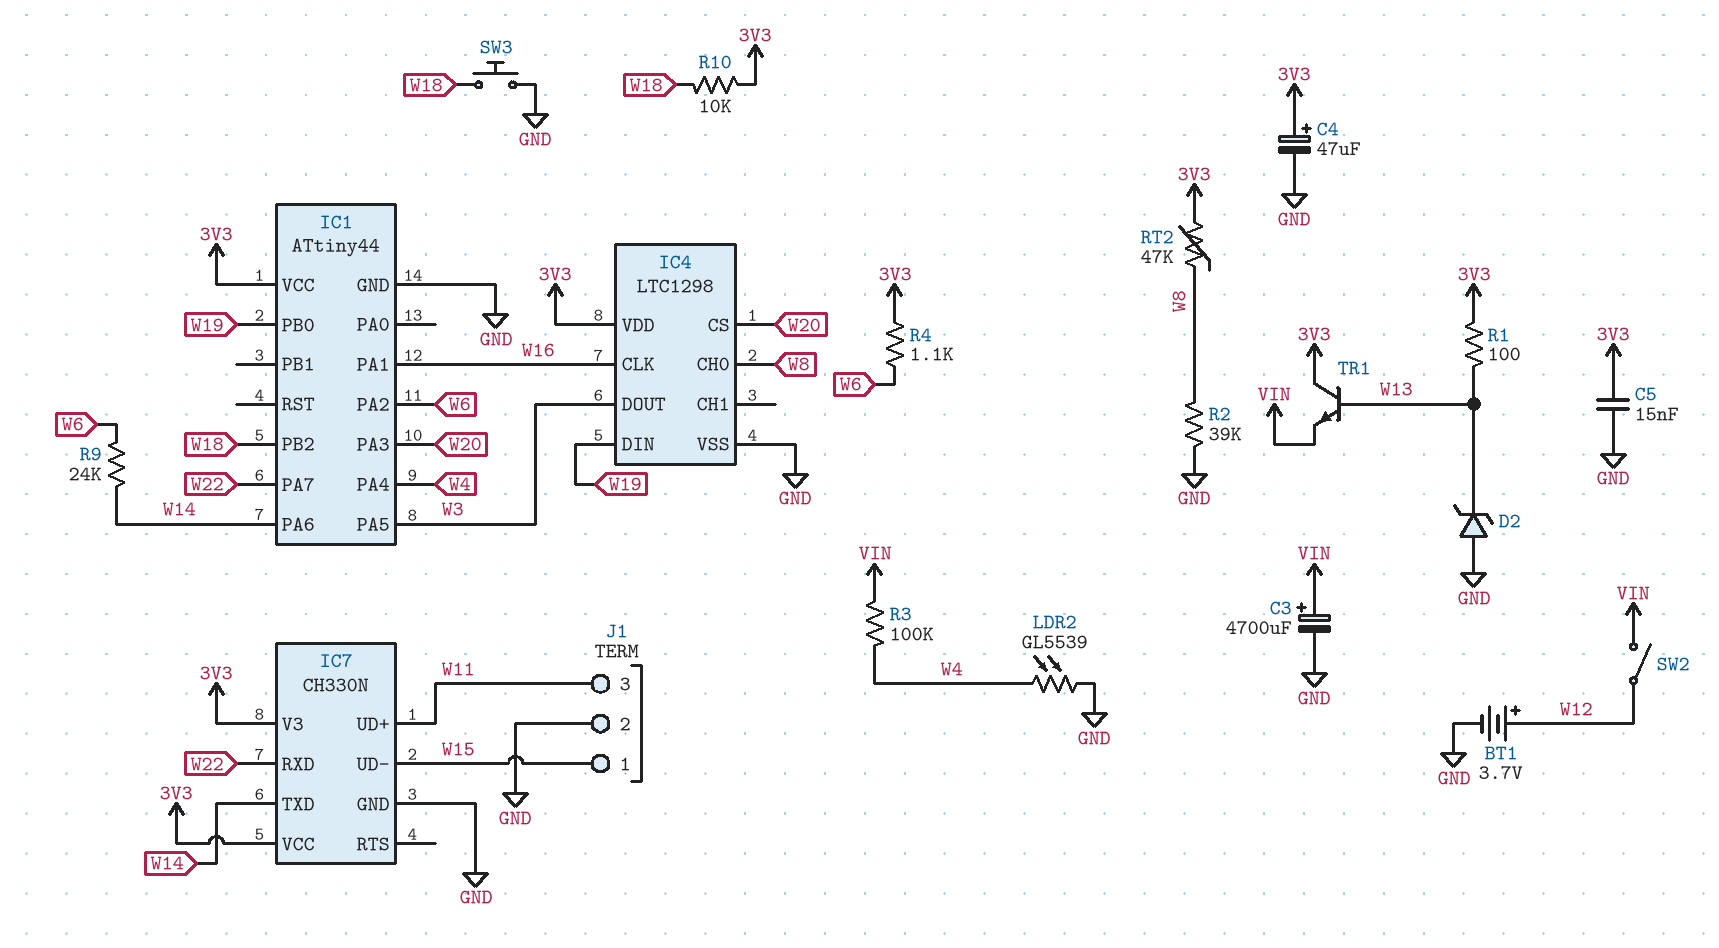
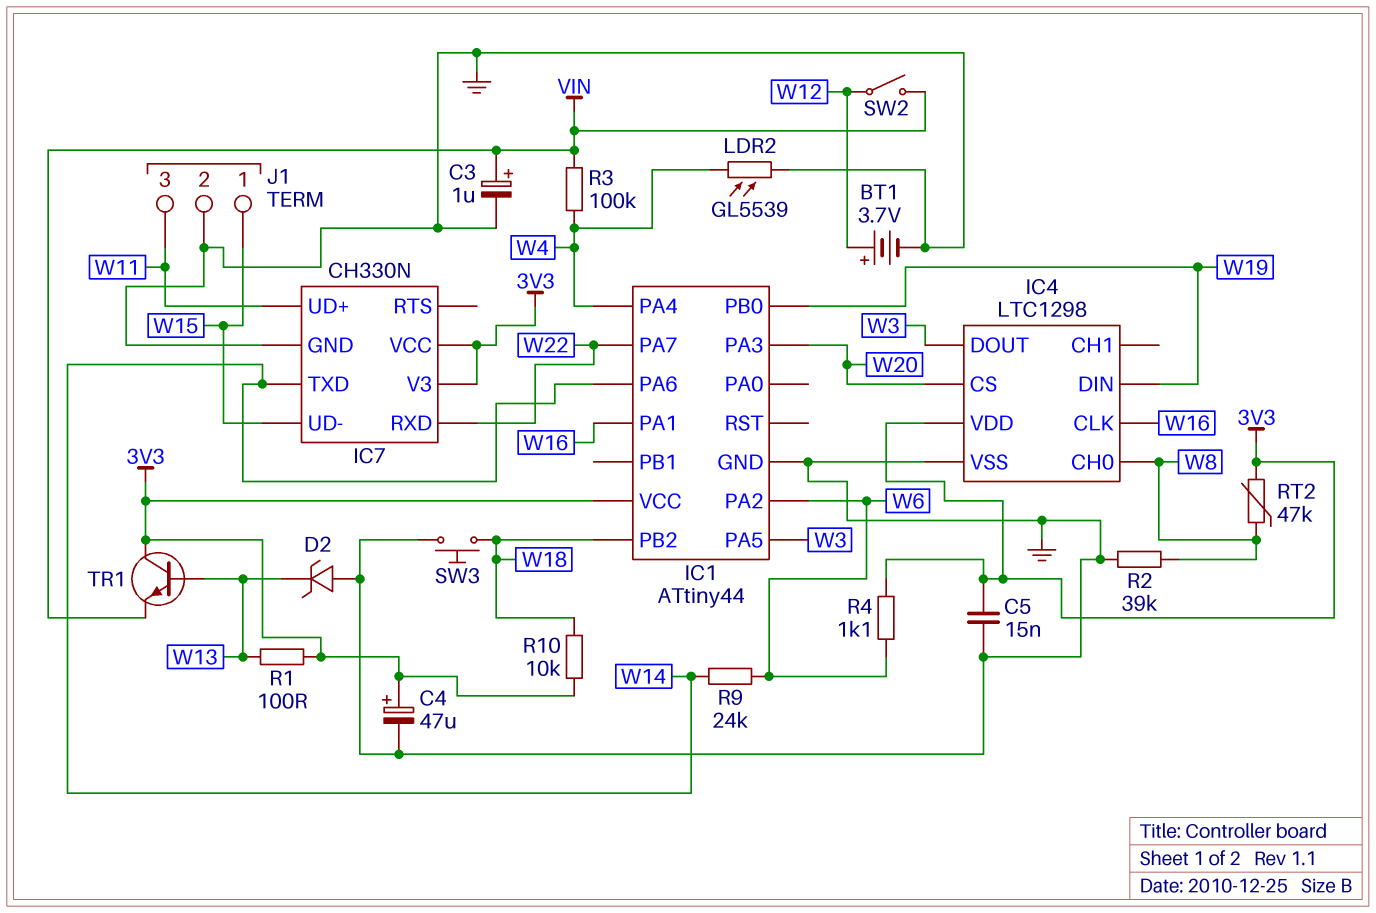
C3: 4700uF (plus VIN, minus GND) -> 1uF (plus VIN, minus GND)

